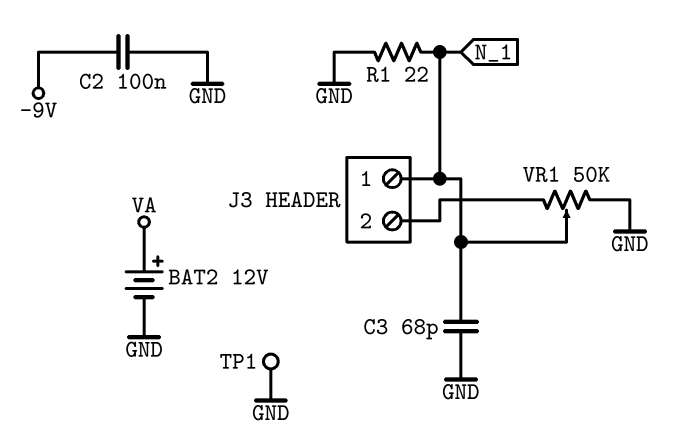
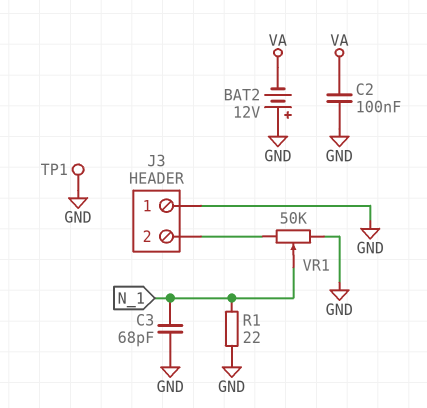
BAT2: 12V (plus VA, minus GND) -> 12V (plus GND, minus VA)
C2: 100nF (-9V, GND) -> 100nF (GND, VA)
J3 pin 1: N_1 -> GND

